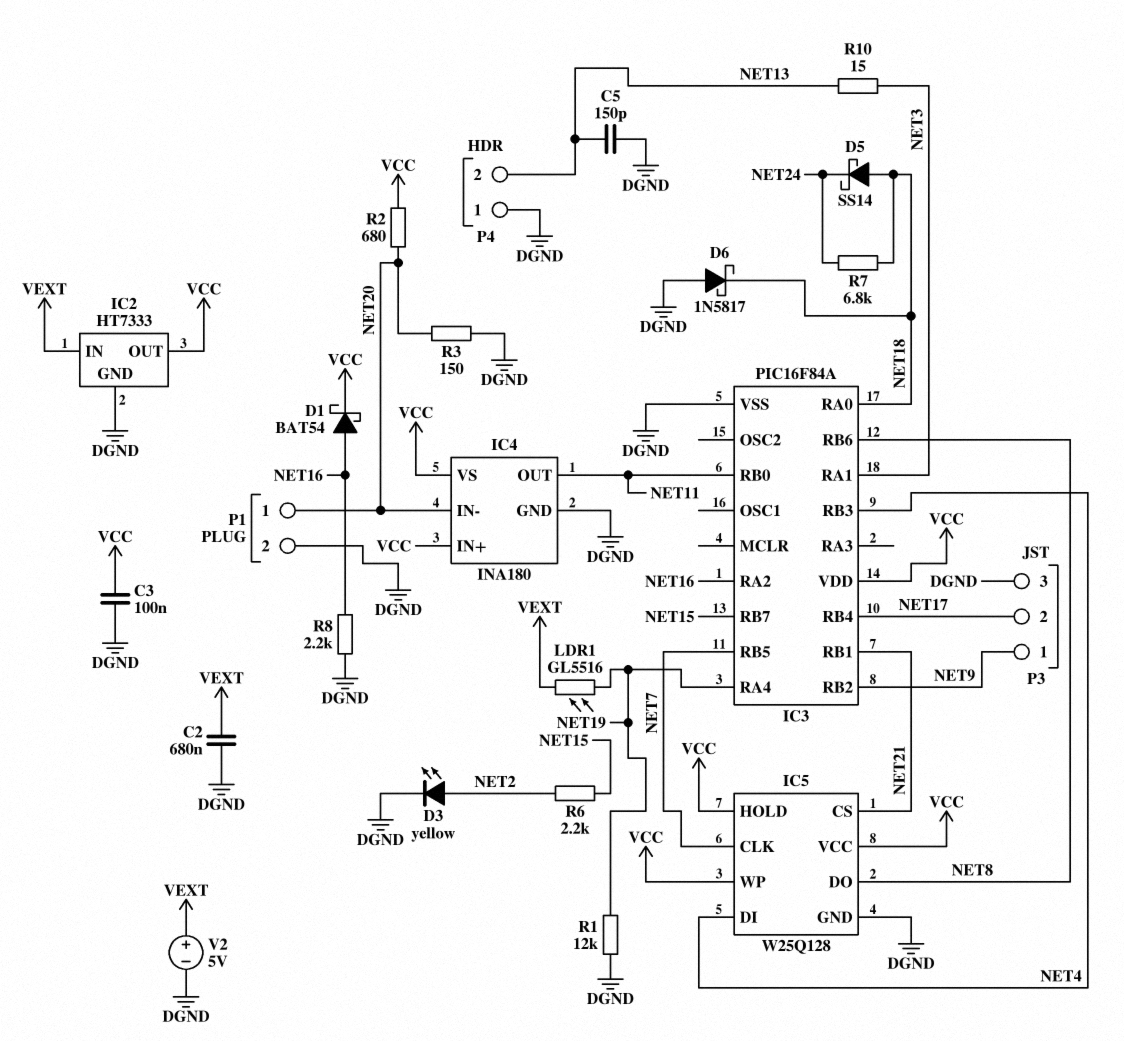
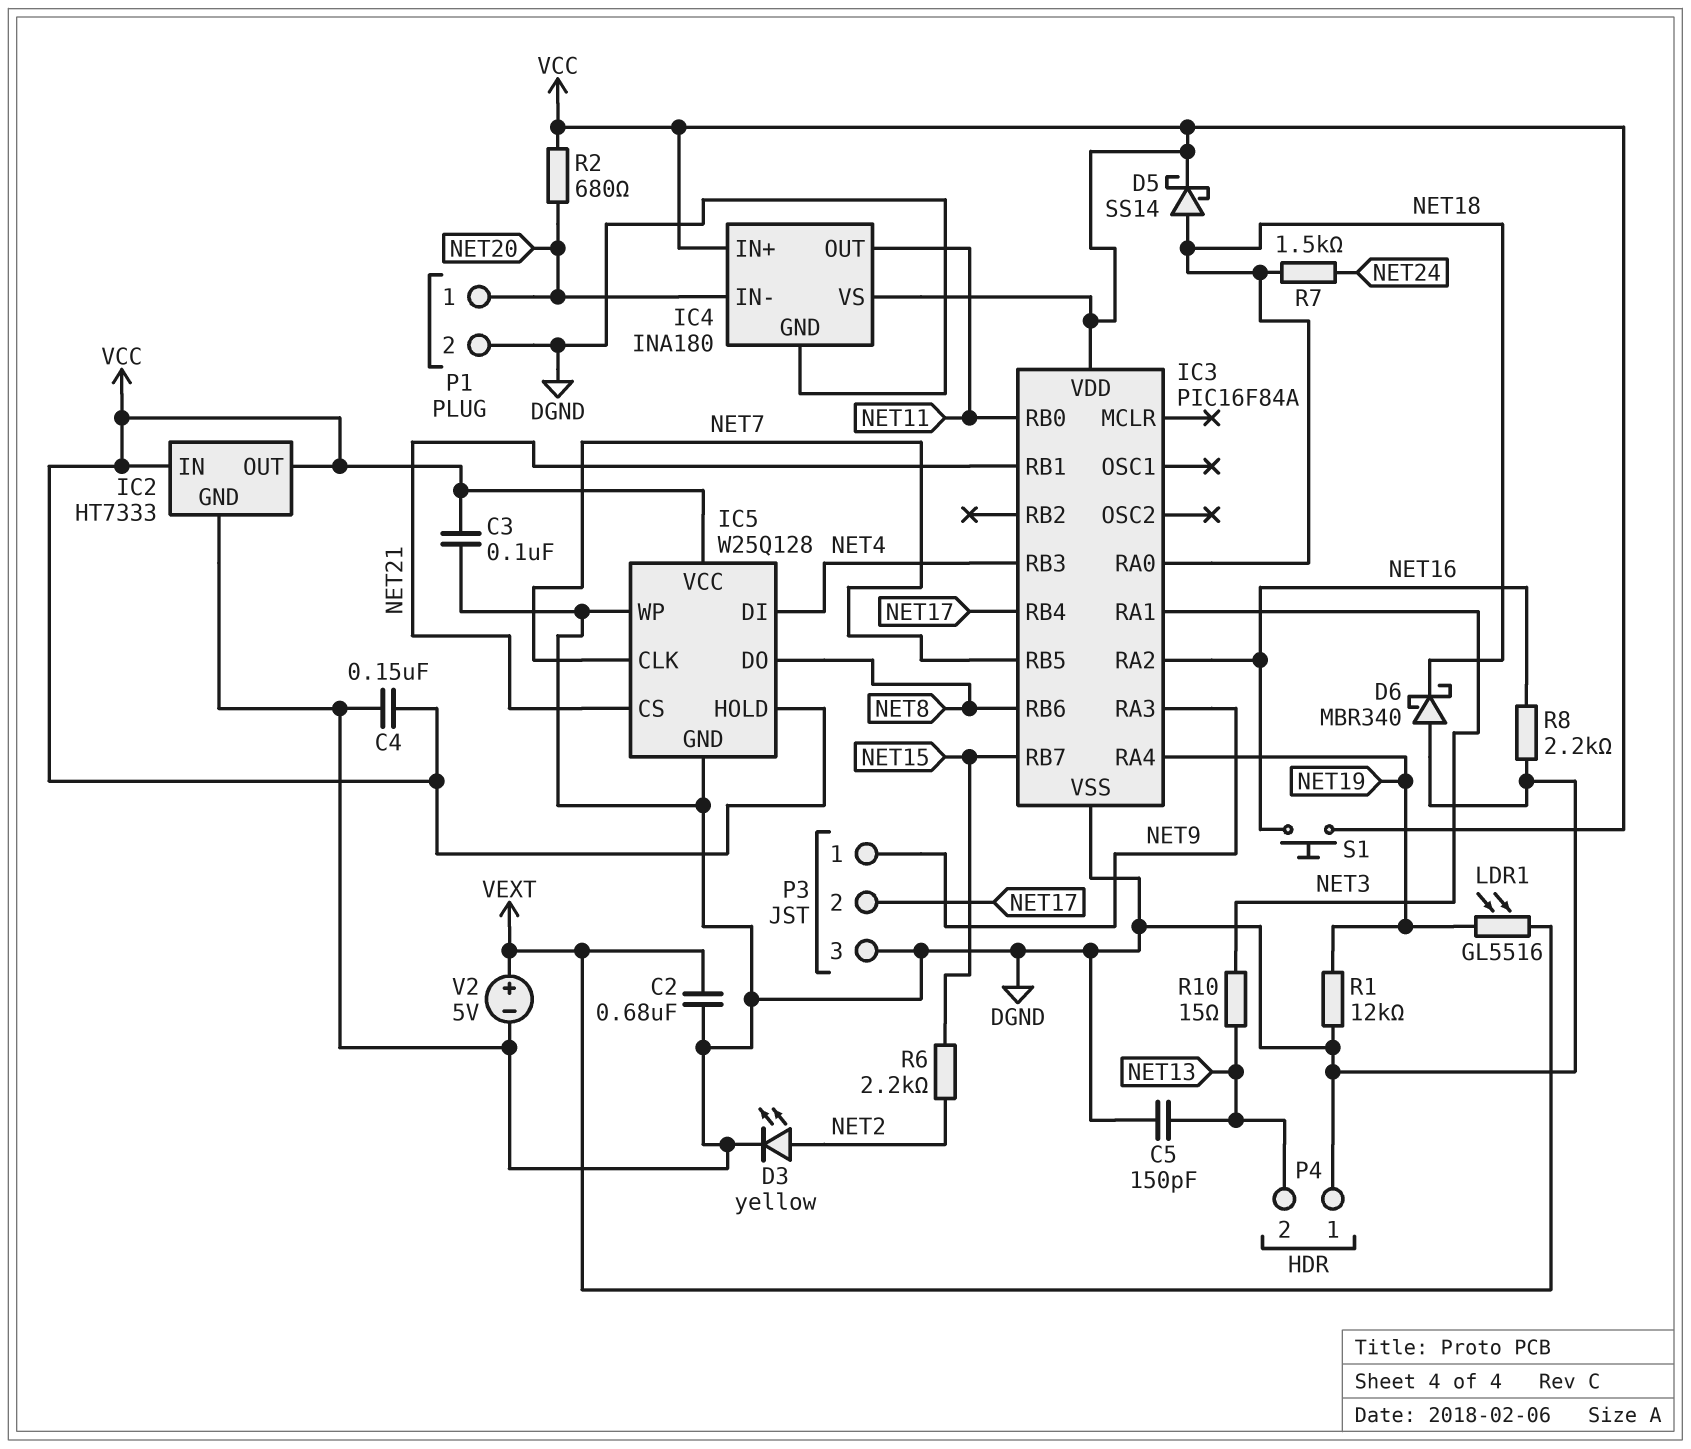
C4: none -> 150nF (DGND, VCC)
D1: schottky BAT54 (A NET16, K VCC) -> none
D5: schottky SS14 (A NET18, K NET24) -> schottky SS14 (A NET18, K VCC)
D6: schottky 1N5817 (A DGND, K NET18) -> schottky MBR340 (A DGND, K NET18)
IC2 pin IN: VEXT -> VCC
IC3 pin RA3: none -> NET9
IC3 pin RB2: NET9 -> none
IC5 pin WP: VCC -> DGND
R3: 150 (DGND, NET20) -> none
R7: 6.8k (NET18, NET24) -> 1.5k (NET18, NET24)
S1: none -> button (NET16, VCC)

